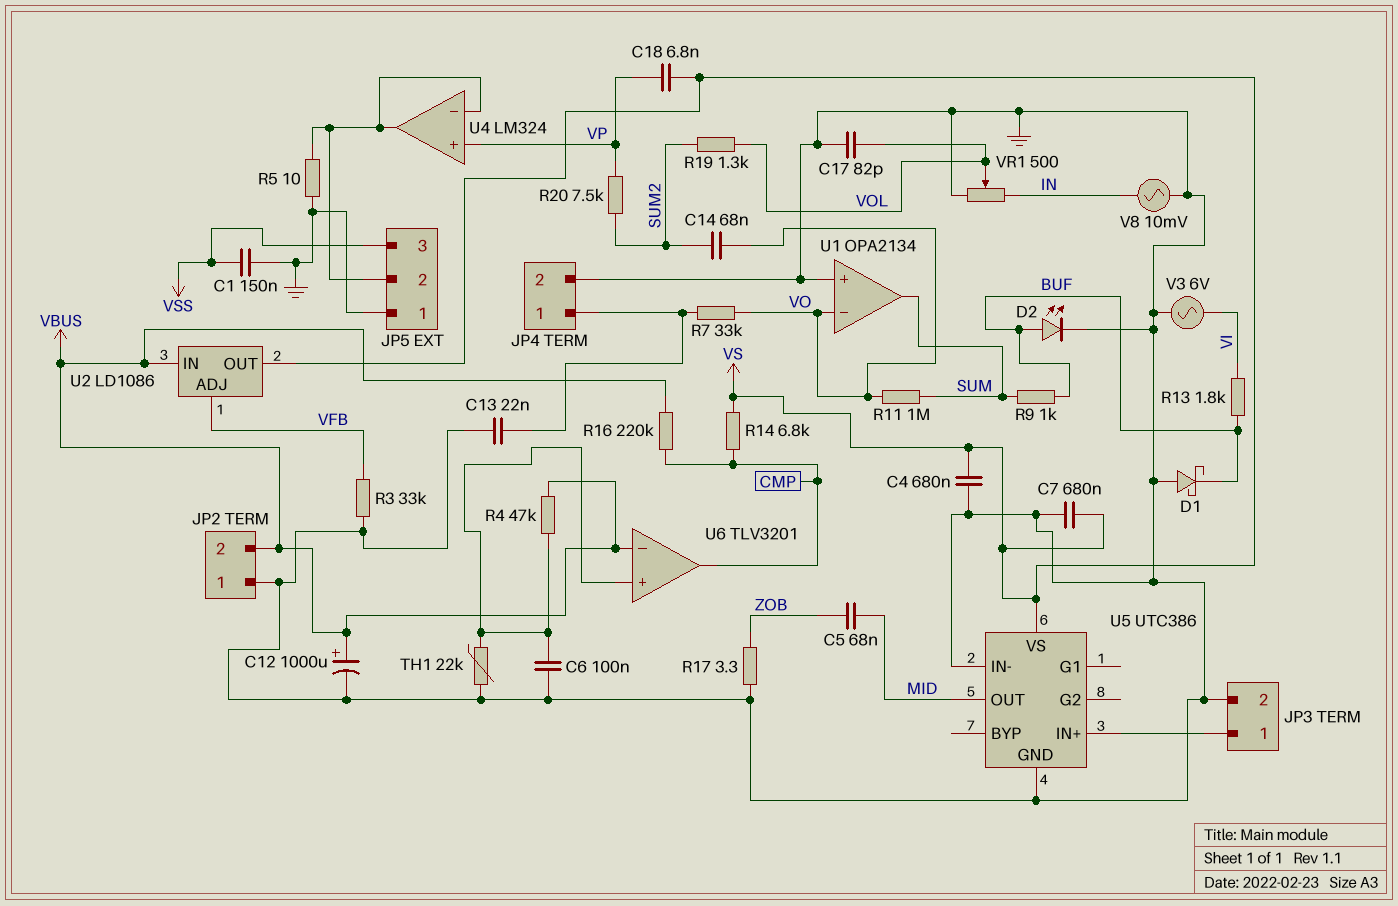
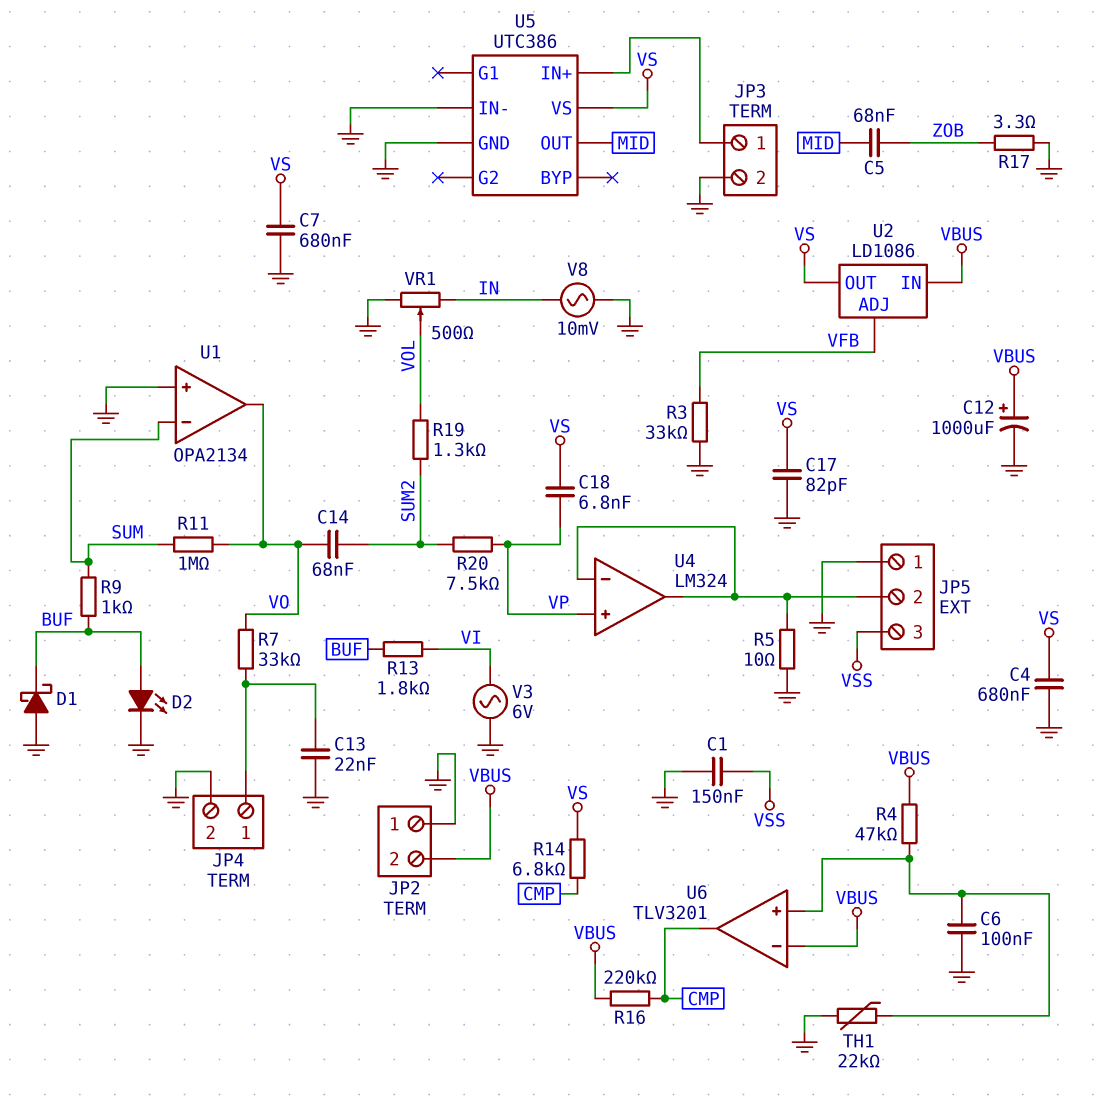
C17: 82pF (GND, VOL) -> 82pF (GND, VS)
U1 pin in-: VO -> SUM
U1 pin out: SUM -> VO

